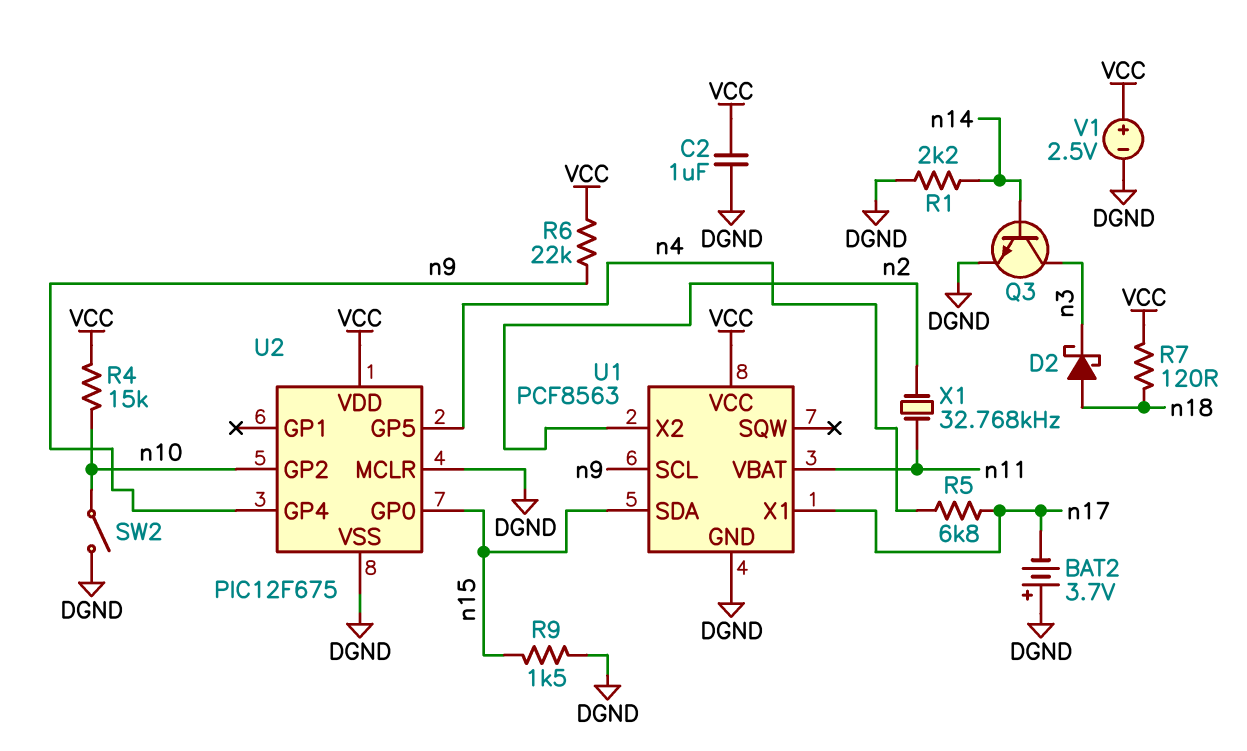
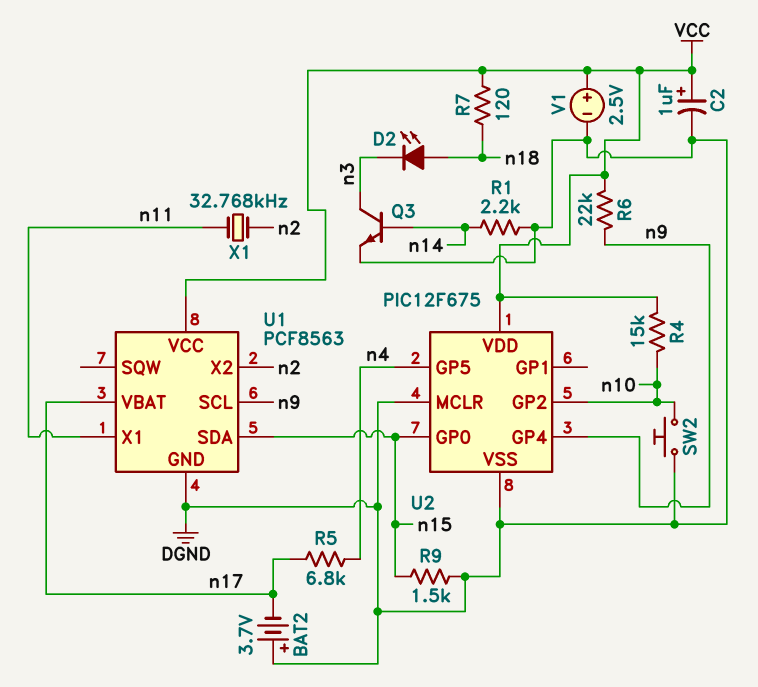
C2: 1uF (DGND, VCC) -> 1uF (plus VCC, minus DGND)
D2: schottky (A n18, K n3) -> LED (A n18, K n3)
SW2: switch (DGND, n10) -> button (DGND, n10)
U1 pin VBAT: n11 -> n17
U1 pin X1: n17 -> n11

